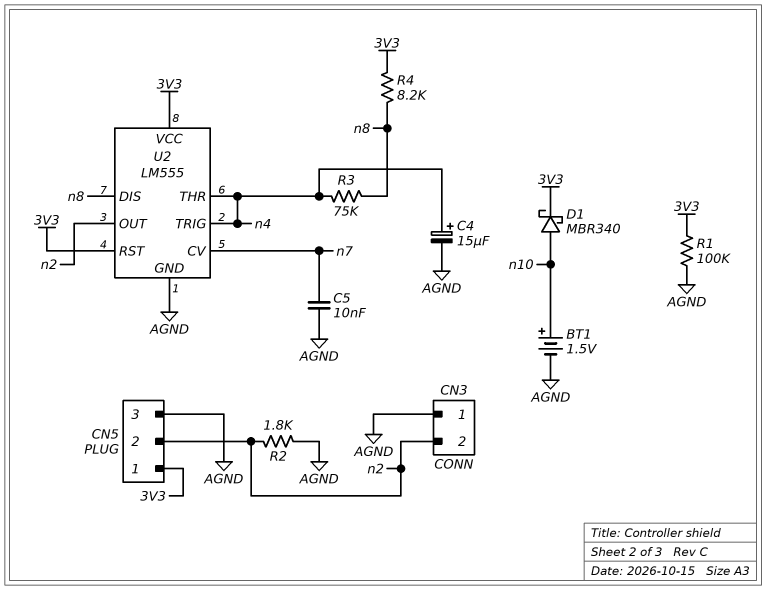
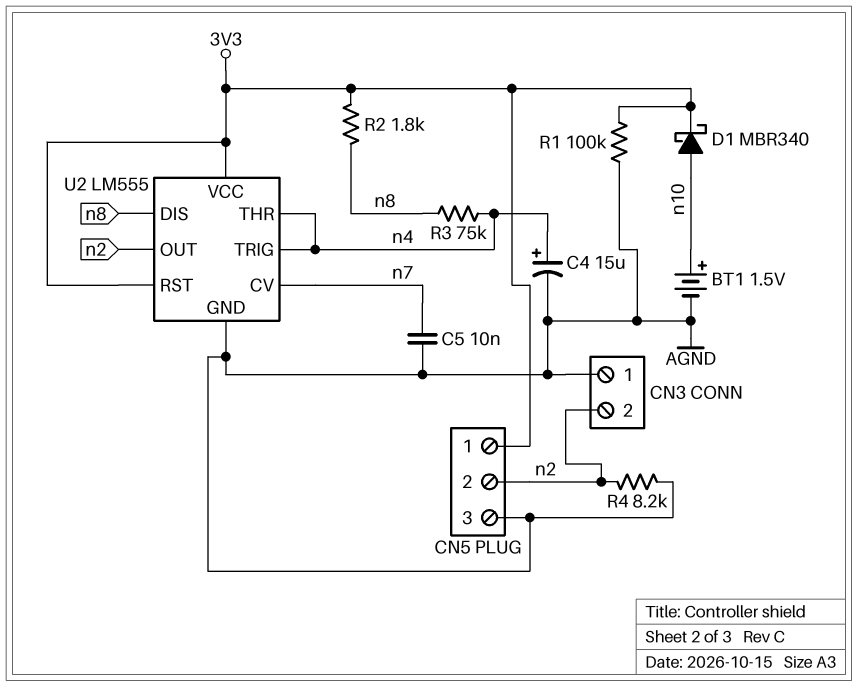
R2: 1.8k (AGND, n2) -> 1.8k (3V3, n8)
R4: 8.2k (3V3, n8) -> 8.2k (AGND, n2)

